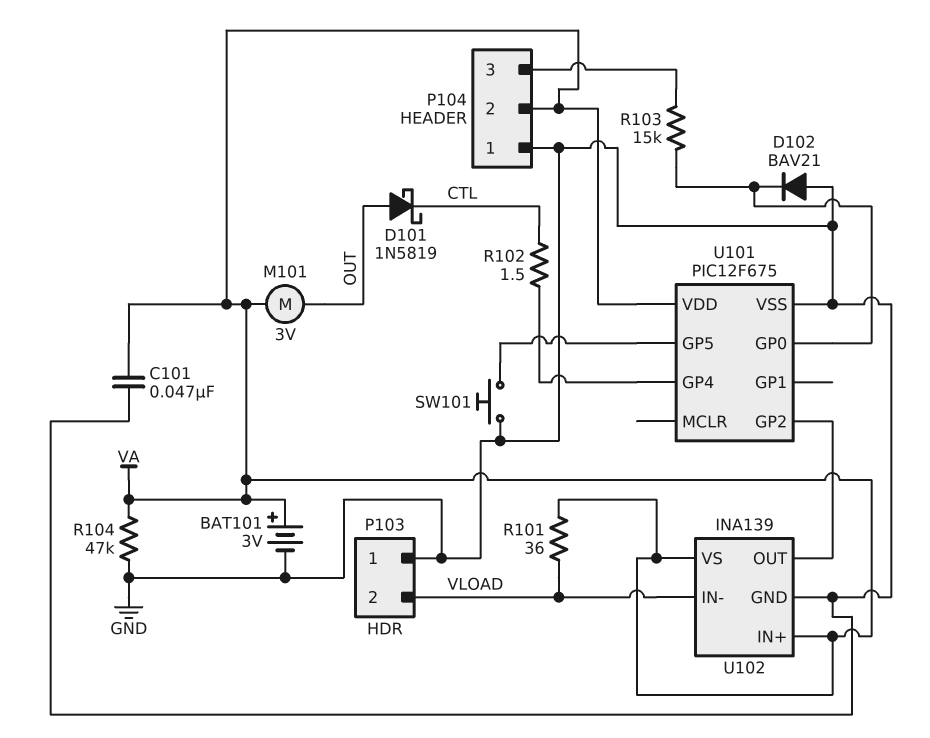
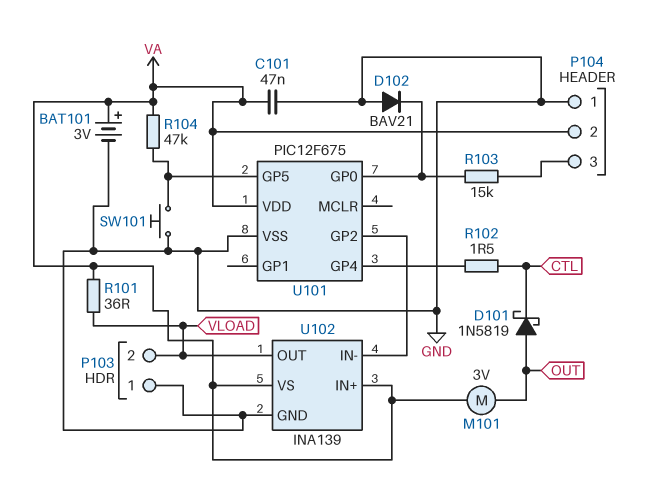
R104: 47k (GND, VA) -> 47k (U101/GP5, VA)
U102 pin IN-: VLOAD -> U101/GP2
U102 pin OUT: U101/GP2 -> VLOAD

